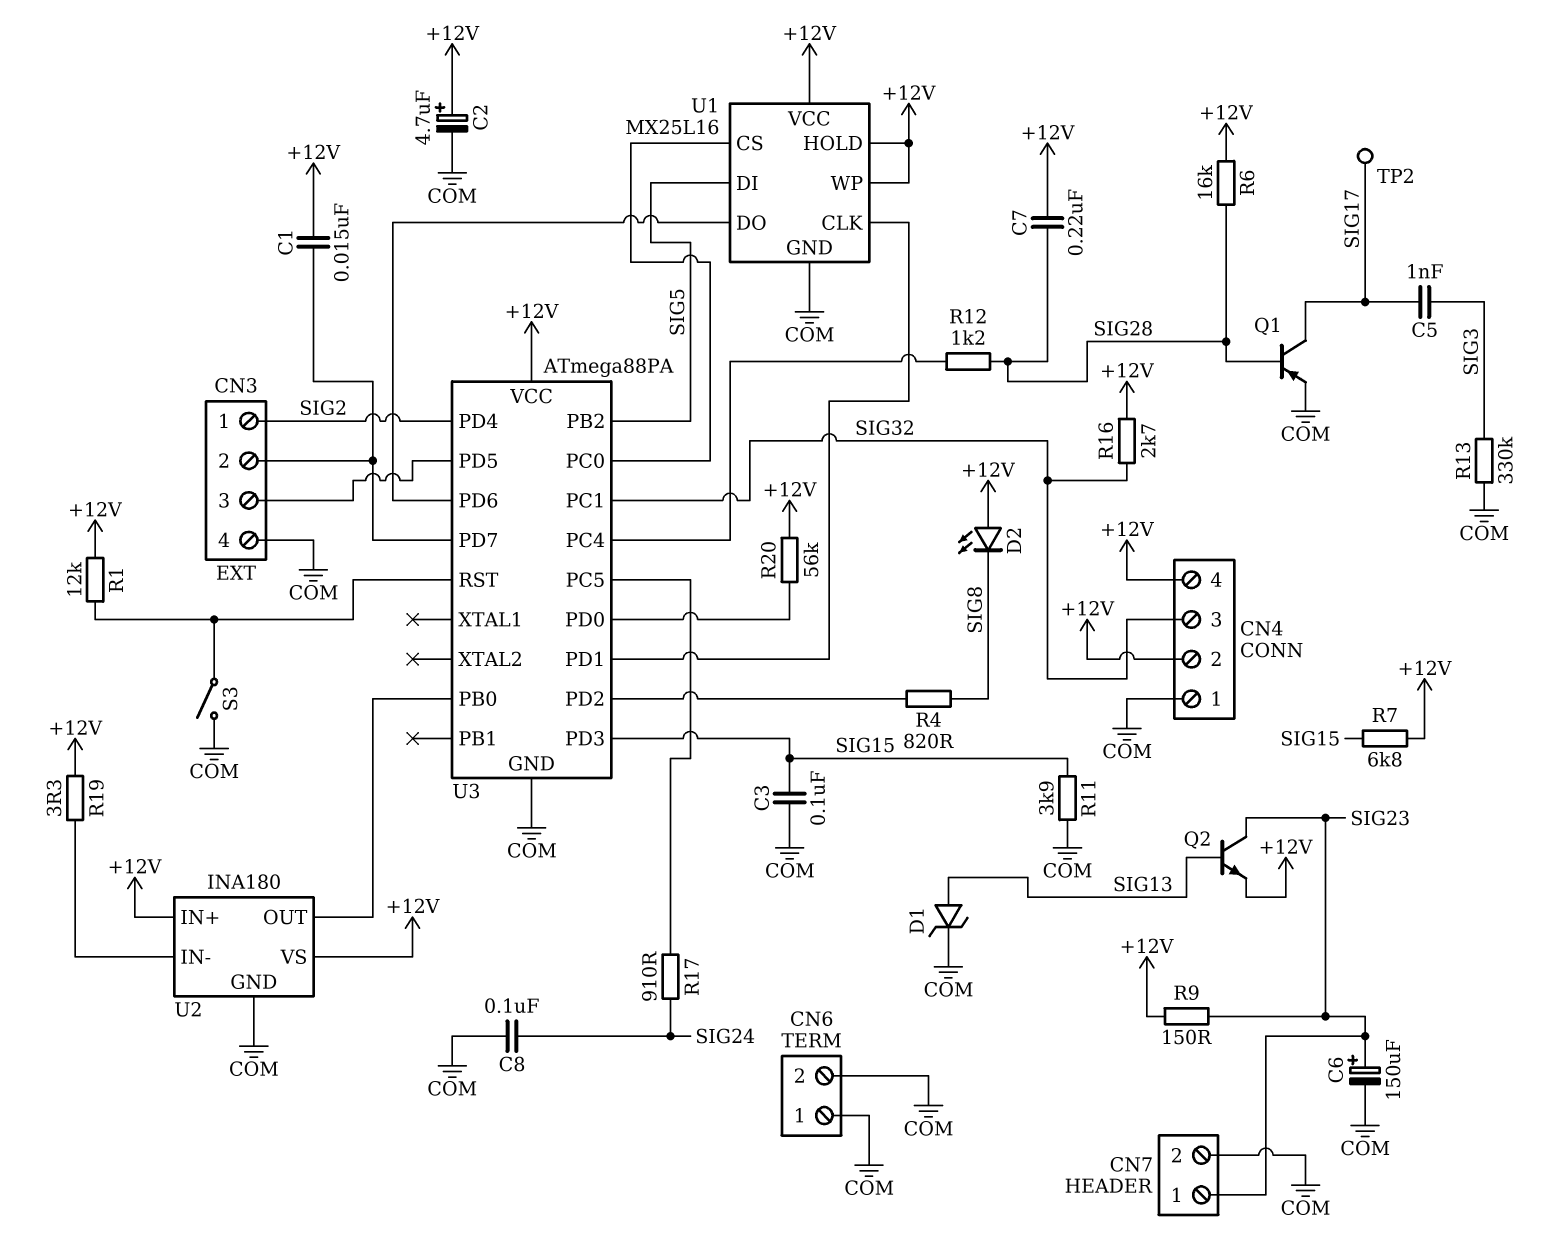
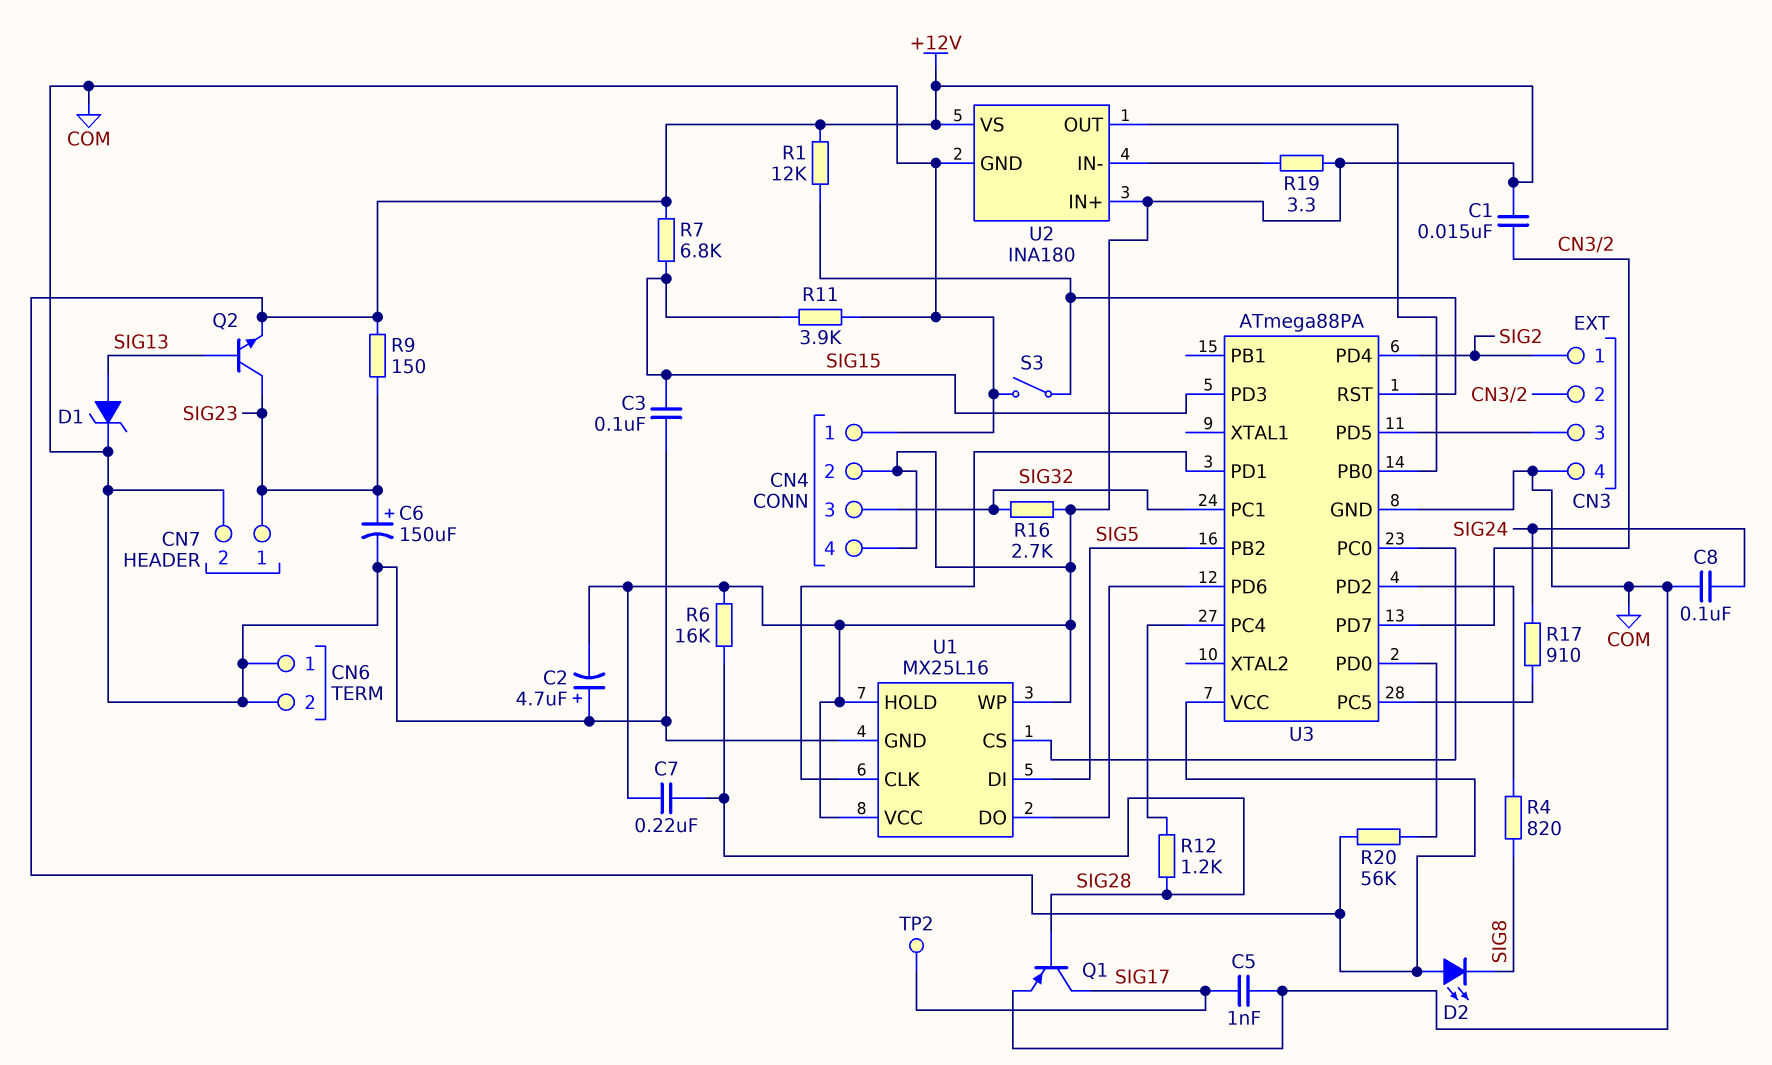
C2: 4.7uF (plus +12V, minus COM) -> 4.7uF (plus COM, minus +12V)
C5: 1nF (SIG3, SIG17) -> 1nF (COM, SIG17)
R13: 330k (COM, SIG3) -> none

